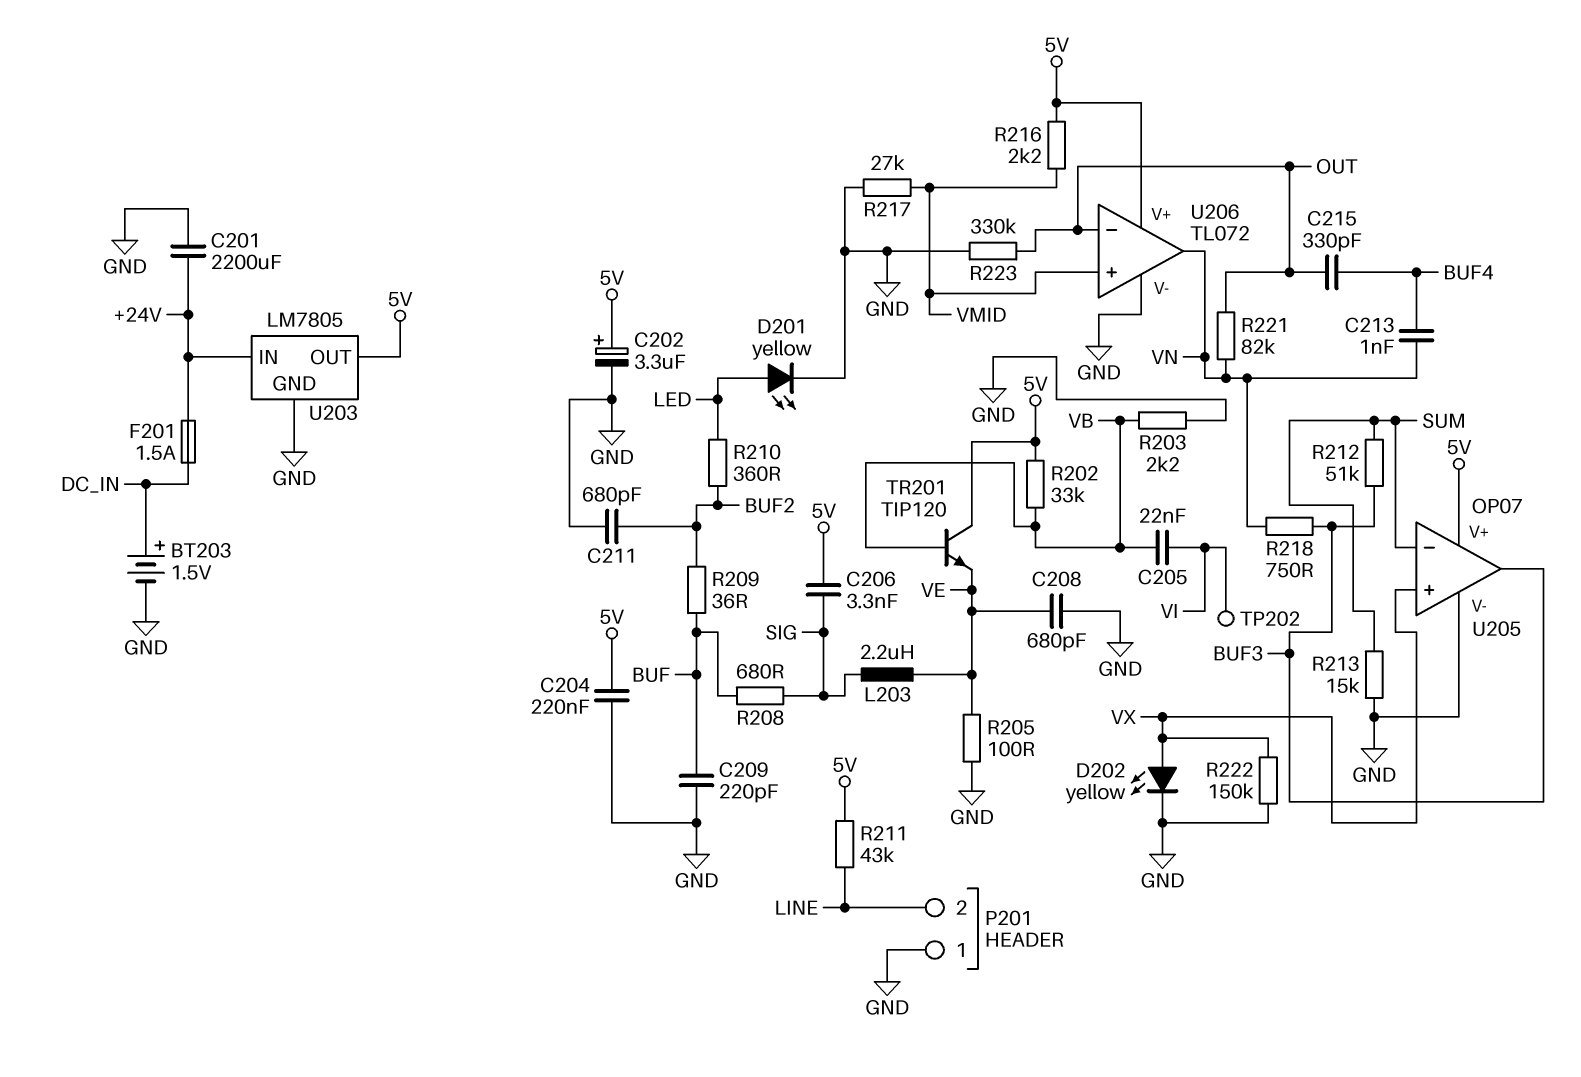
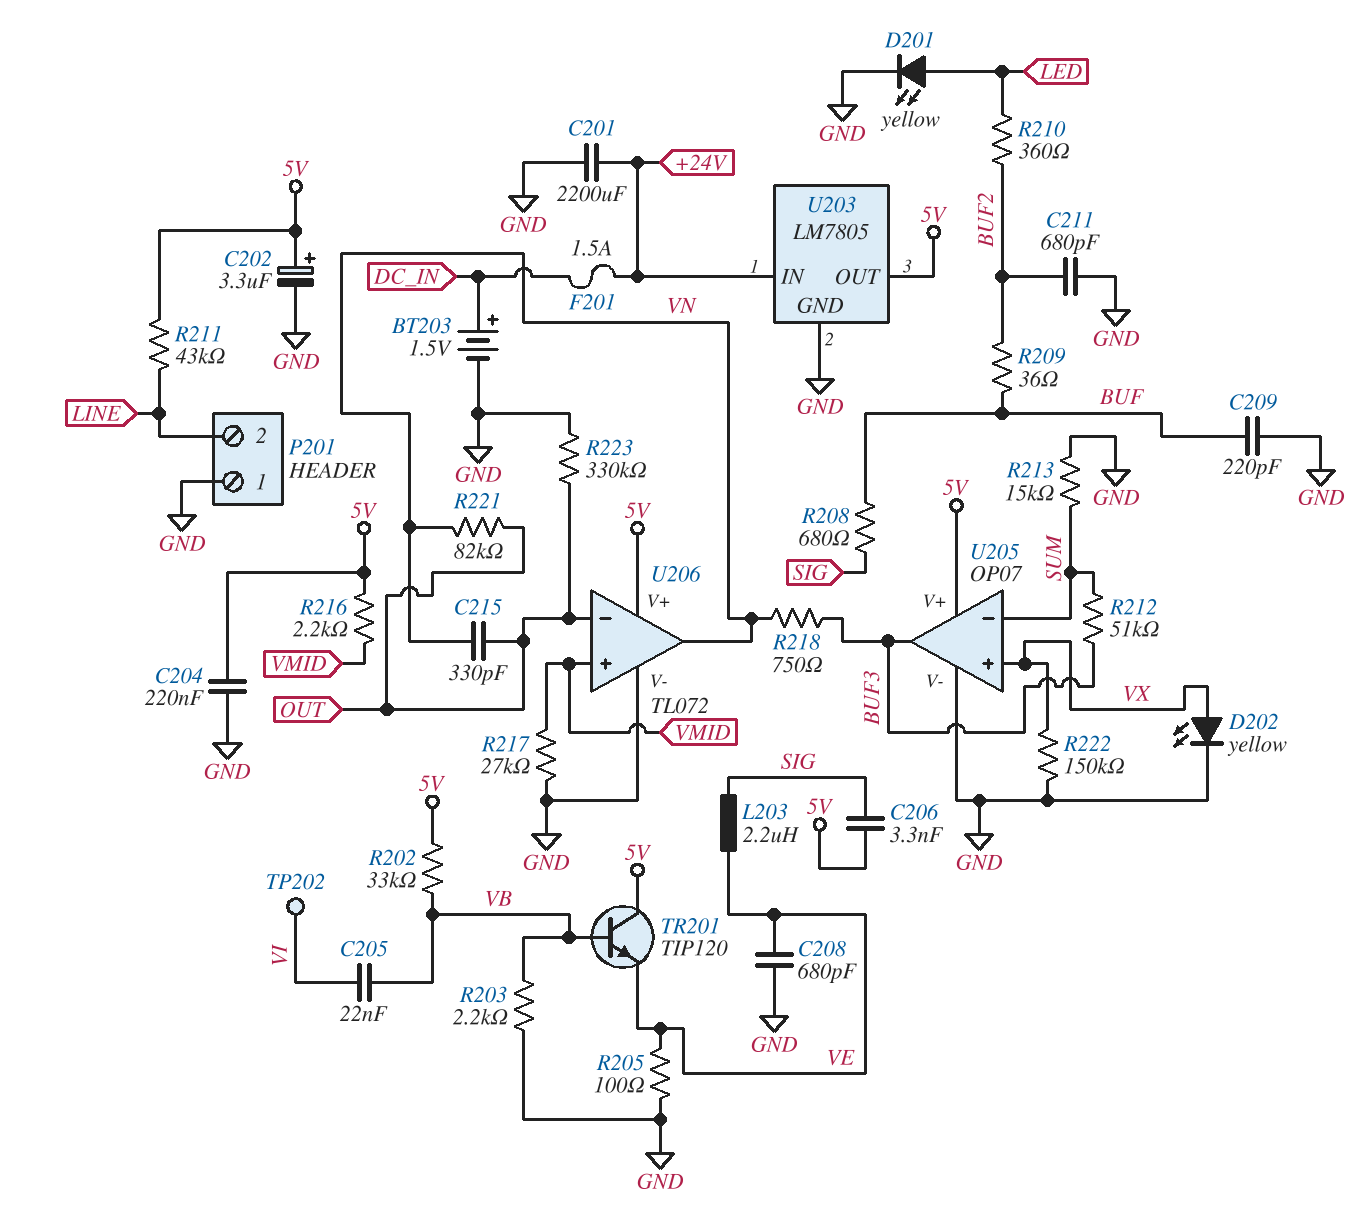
C213: 1nF (BUF4, VN) -> none
C215: 330pF (BUF4, OUT) -> 330pF (OUT, VN)

